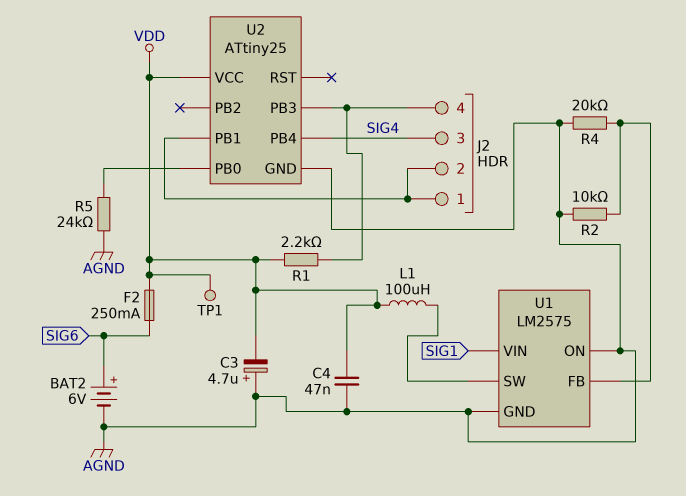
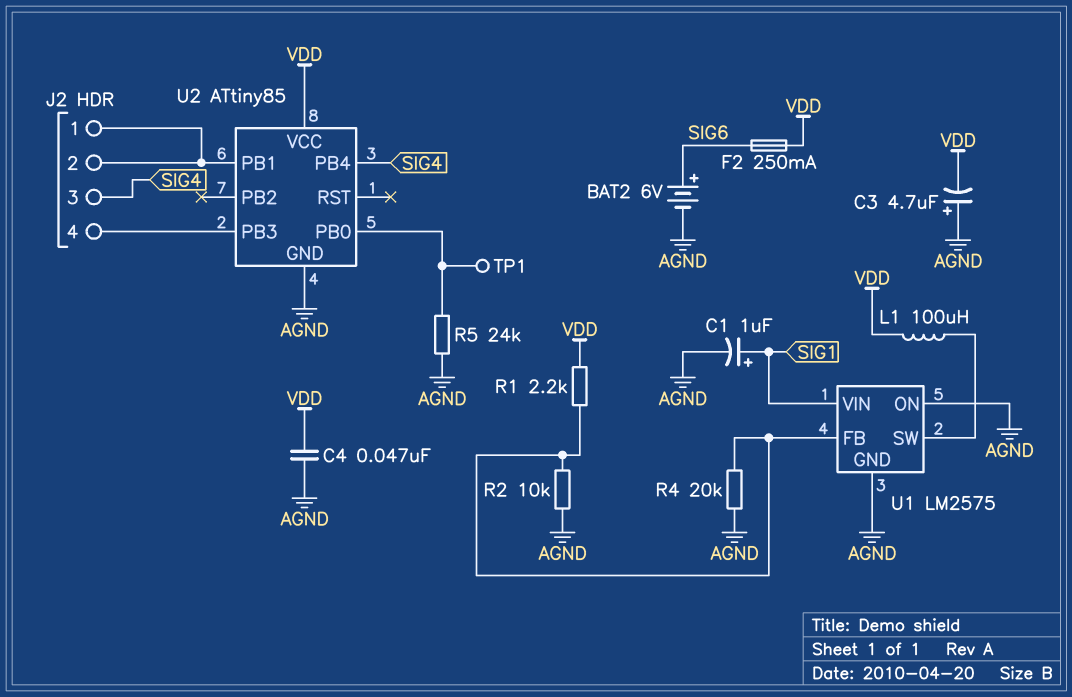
C1: none -> 1uF (plus SIG1, minus AGND)
R1: 2.2k (J2/4, VDD) -> 2.2k (U1/FB, VDD)
TP1: test point (VDD) -> test point (U2/PB0)
U2: ATtiny25 -> ATtiny85

